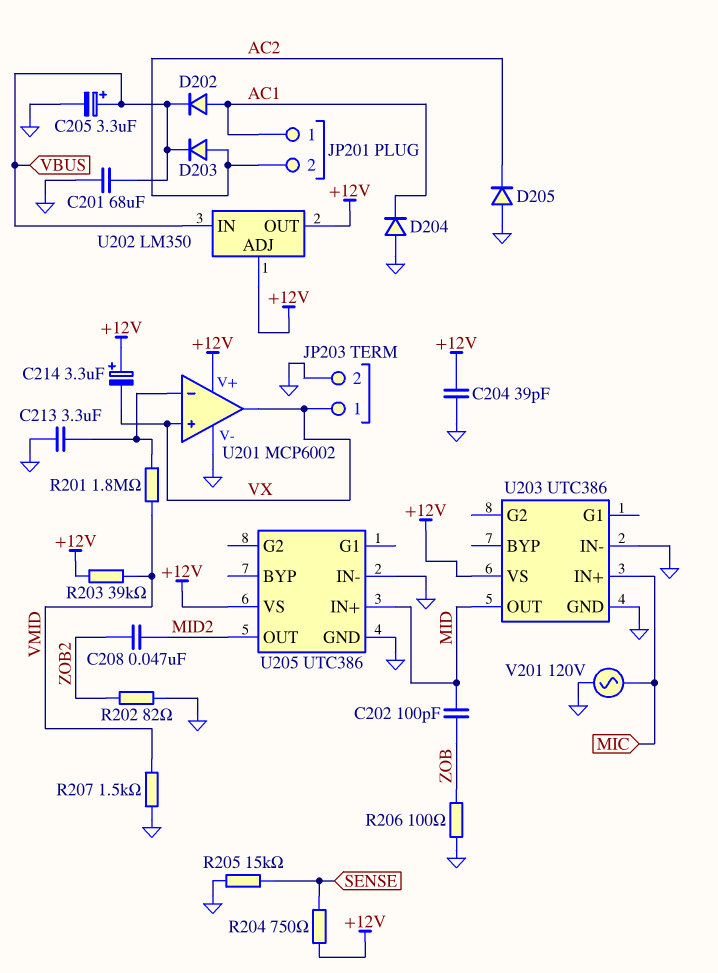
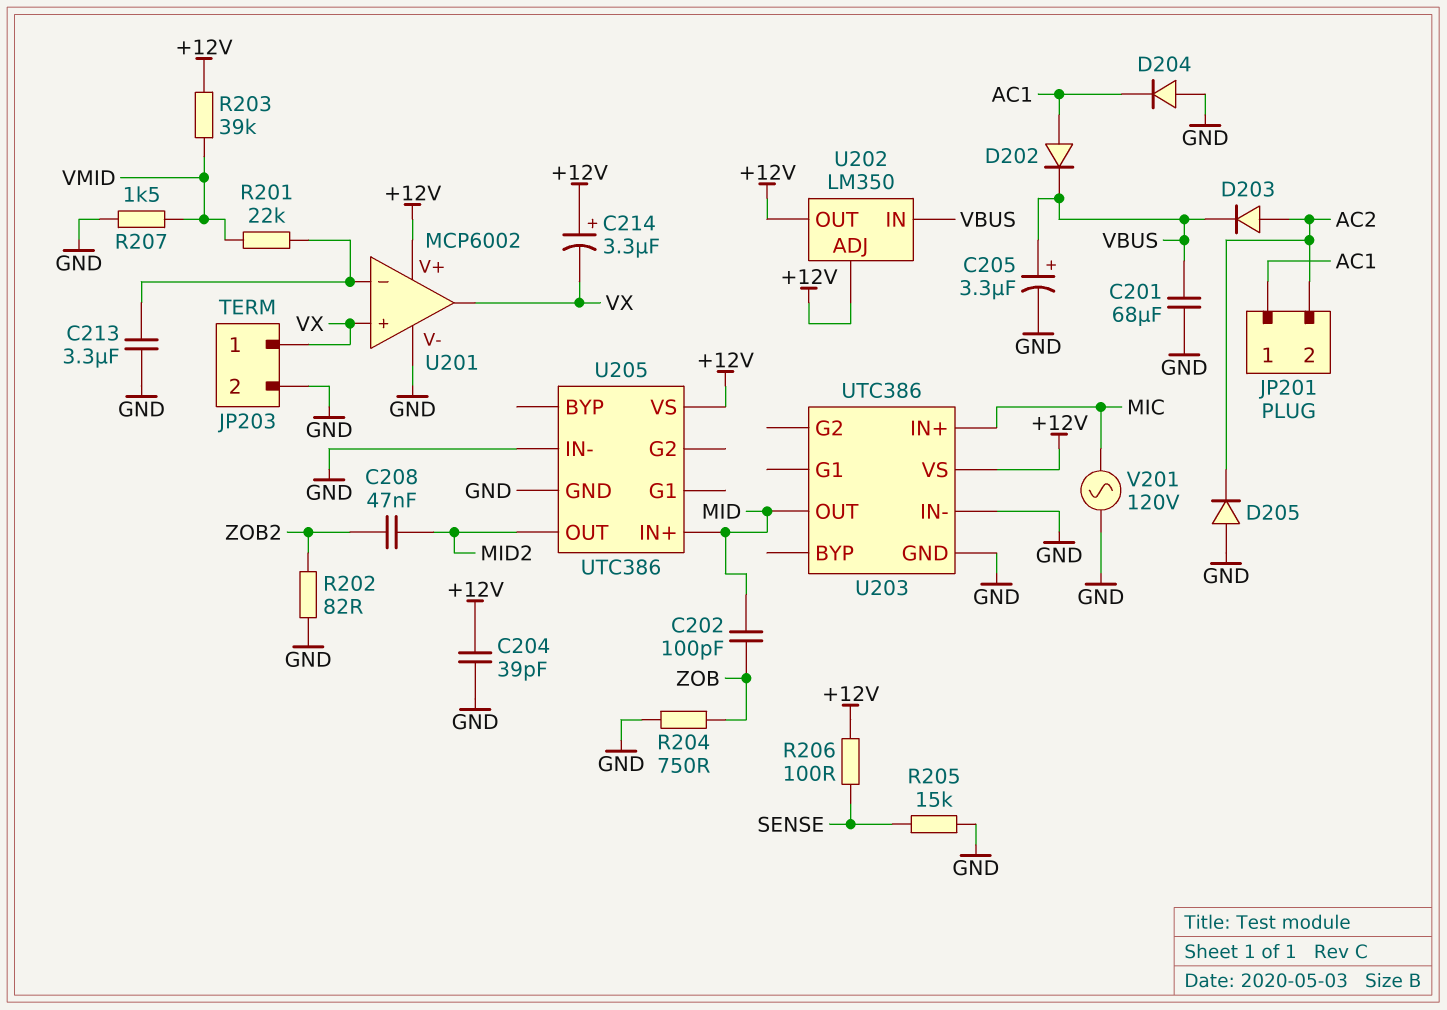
R201: 1.8M (U201/in-, VMID) -> 22k (U201/in-, VMID)
R204: 750 (+12V, SENSE) -> 750 (GND, ZOB)
R206: 100 (GND, ZOB) -> 100 (+12V, SENSE)

